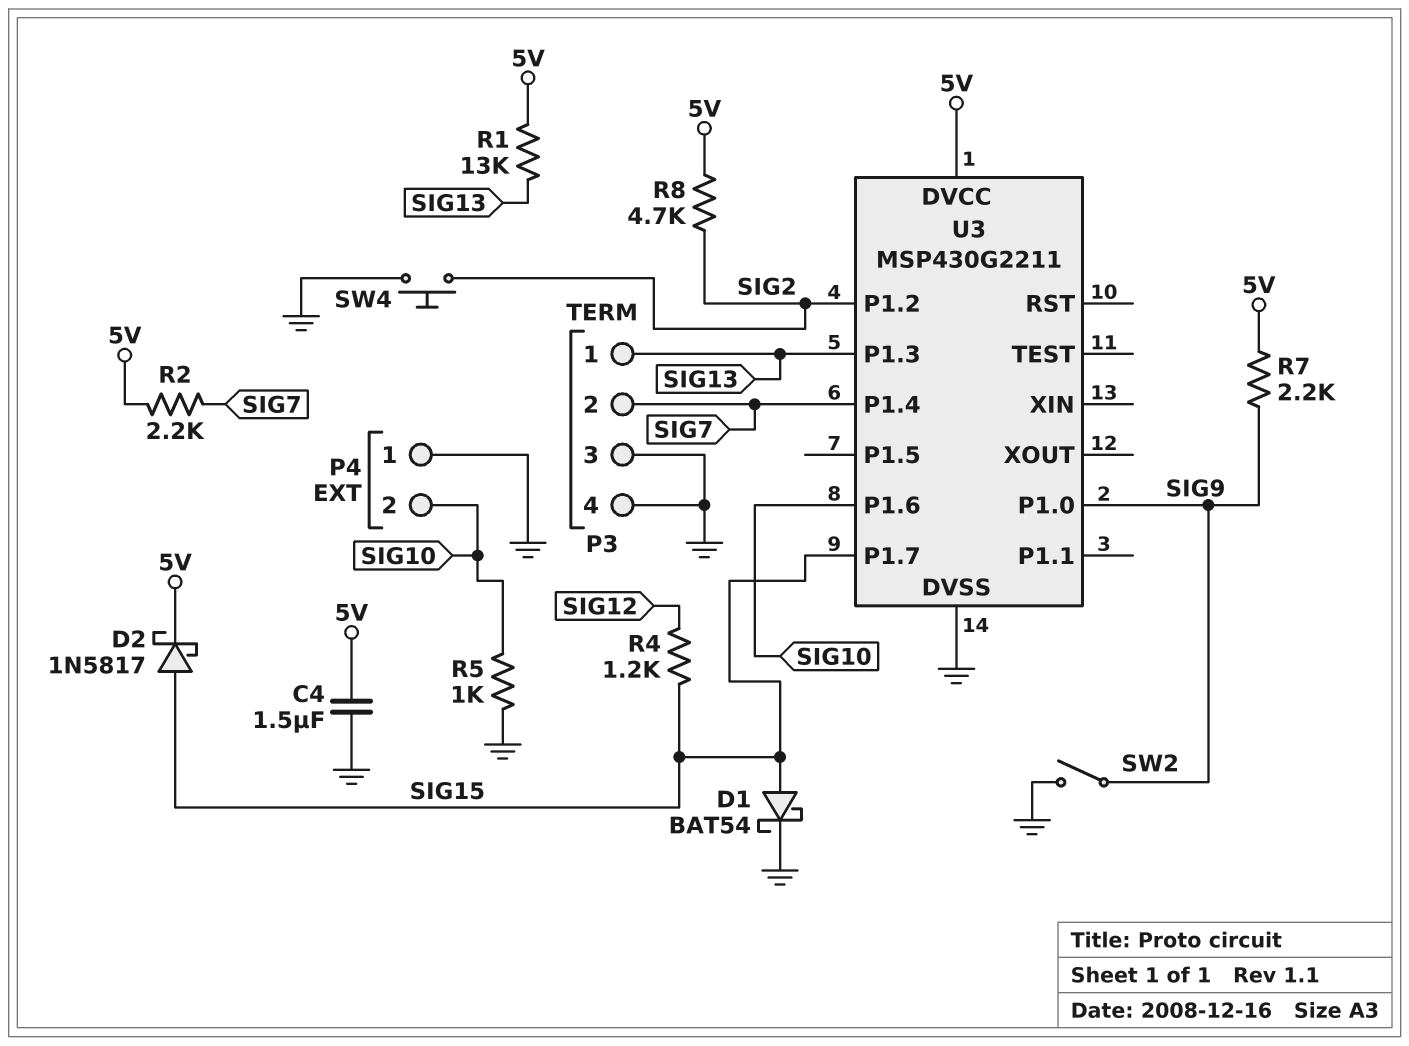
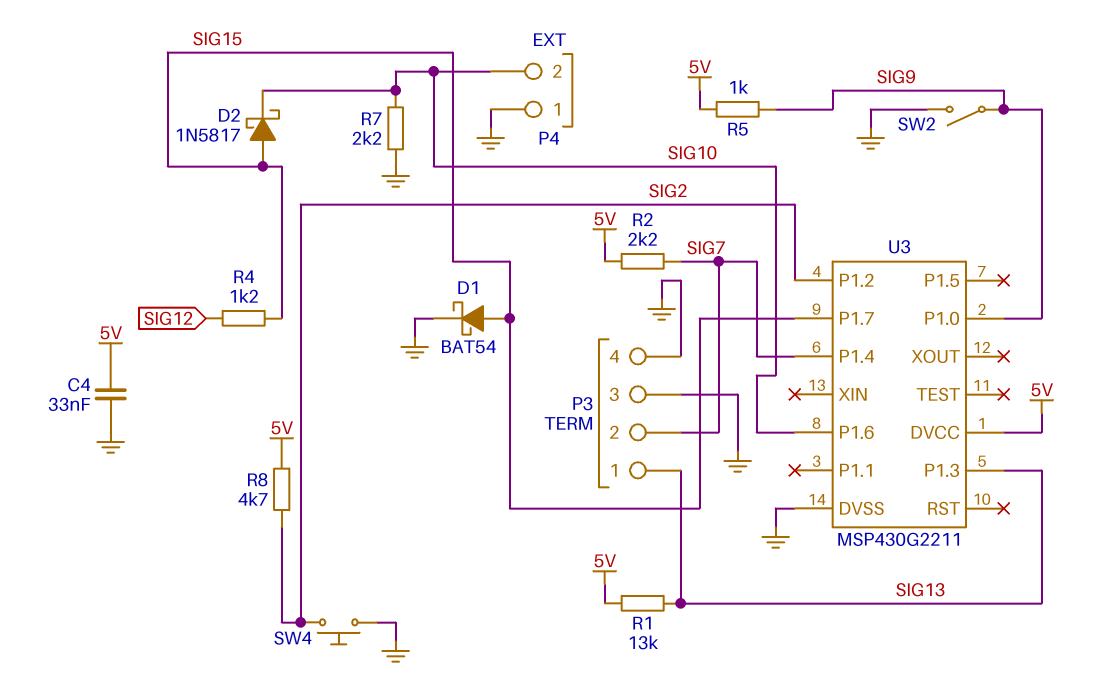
C4: 1.5uF (5V, GND) -> 33nF (5V, GND)
D2: schottky 1N5817 (A SIG15, K 5V) -> schottky 1N5817 (A SIG15, K SIG10)
R5: 1k (GND, SIG10) -> 1k (5V, SIG9)
R7: 2.2k (5V, SIG9) -> 2.2k (GND, SIG10)

